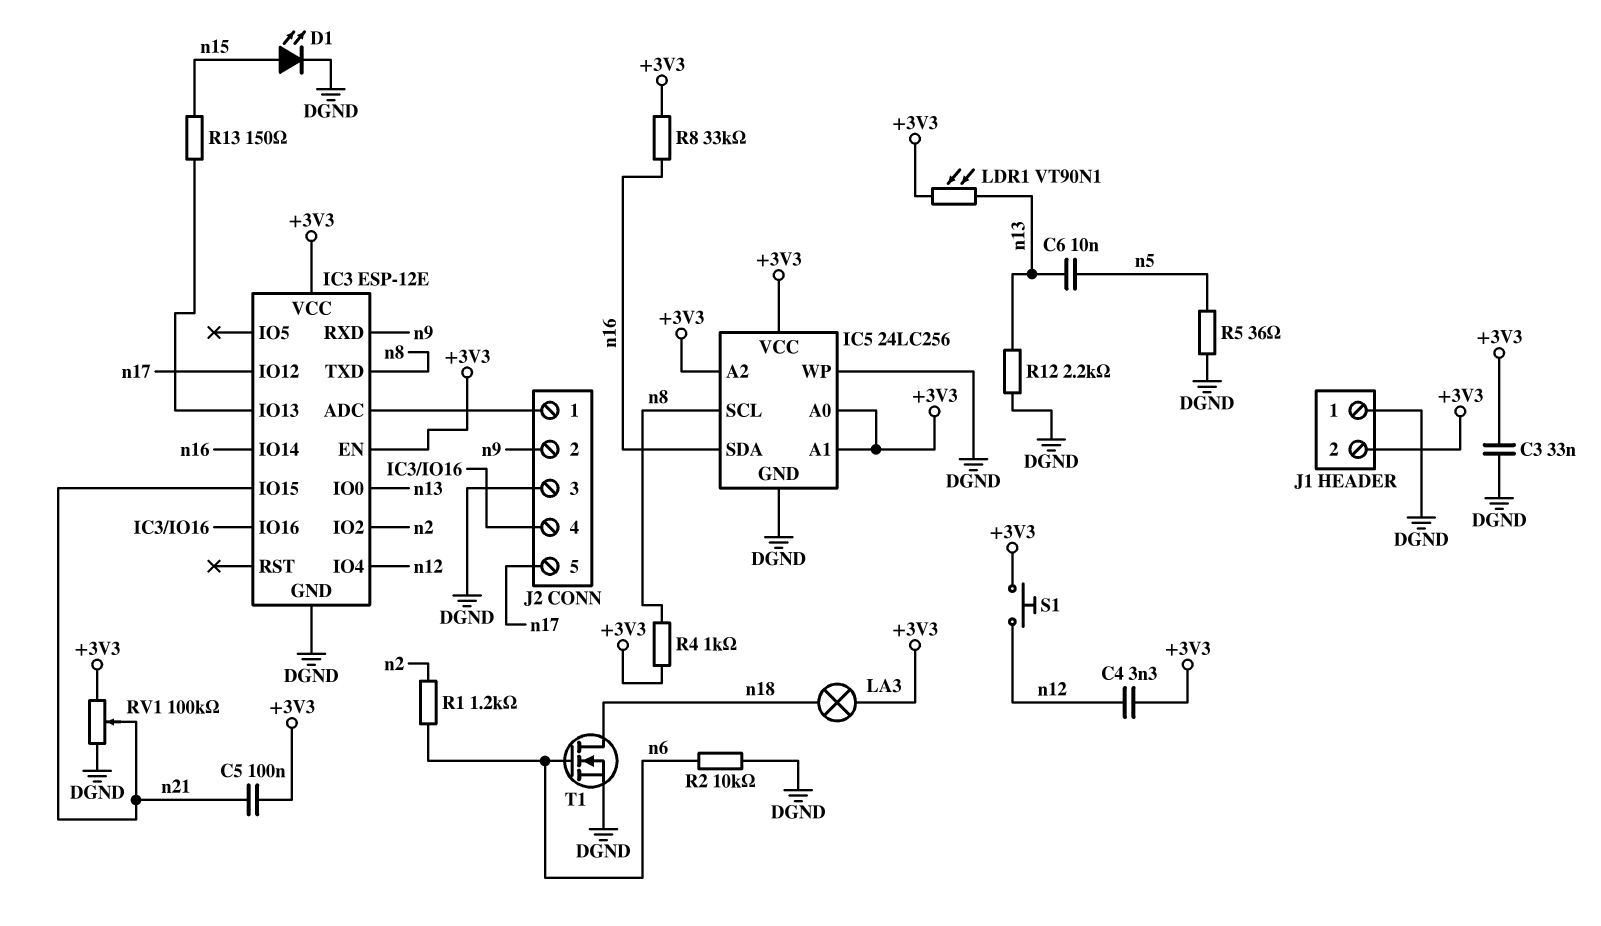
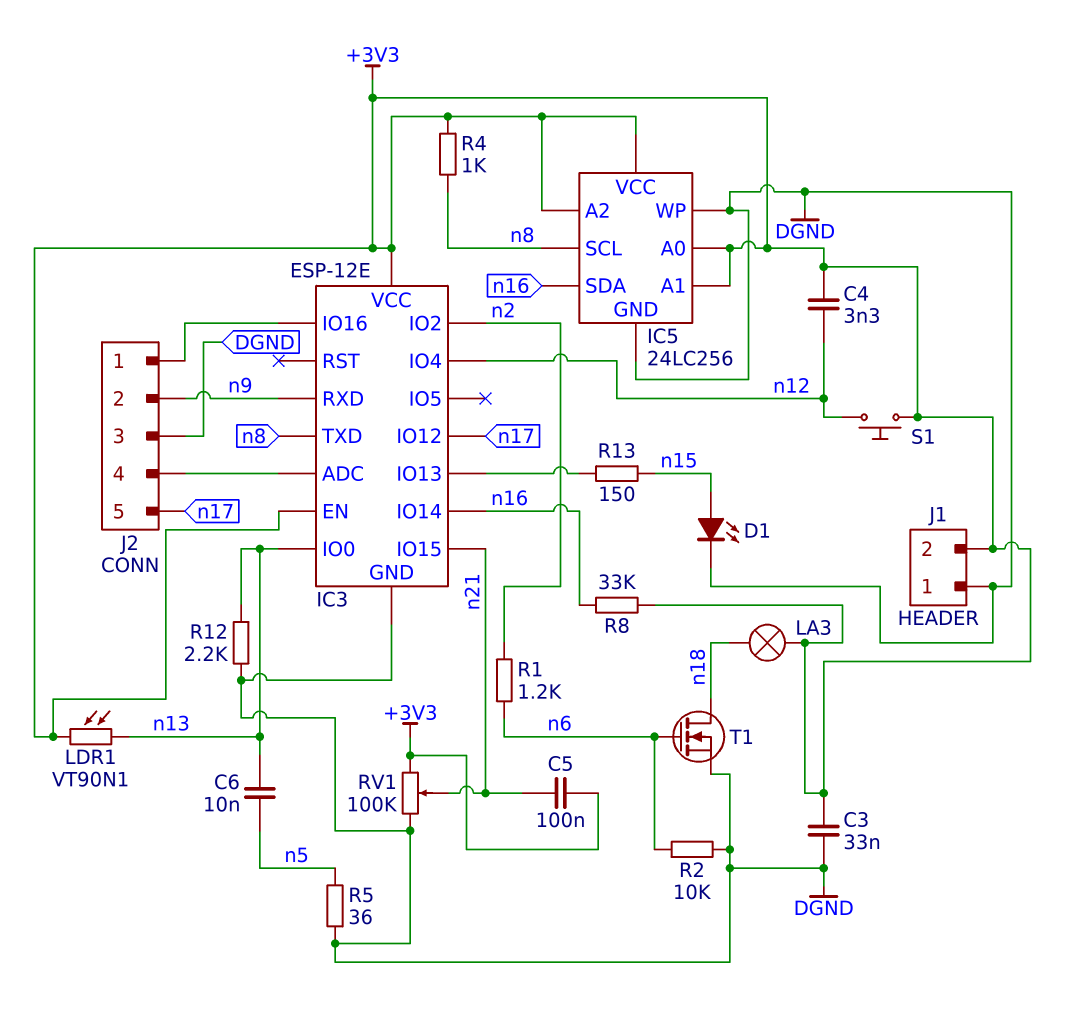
J2 pin 1: IC3/ADC -> IC3/IO16
J2 pin 4: IC3/IO16 -> IC3/ADC

